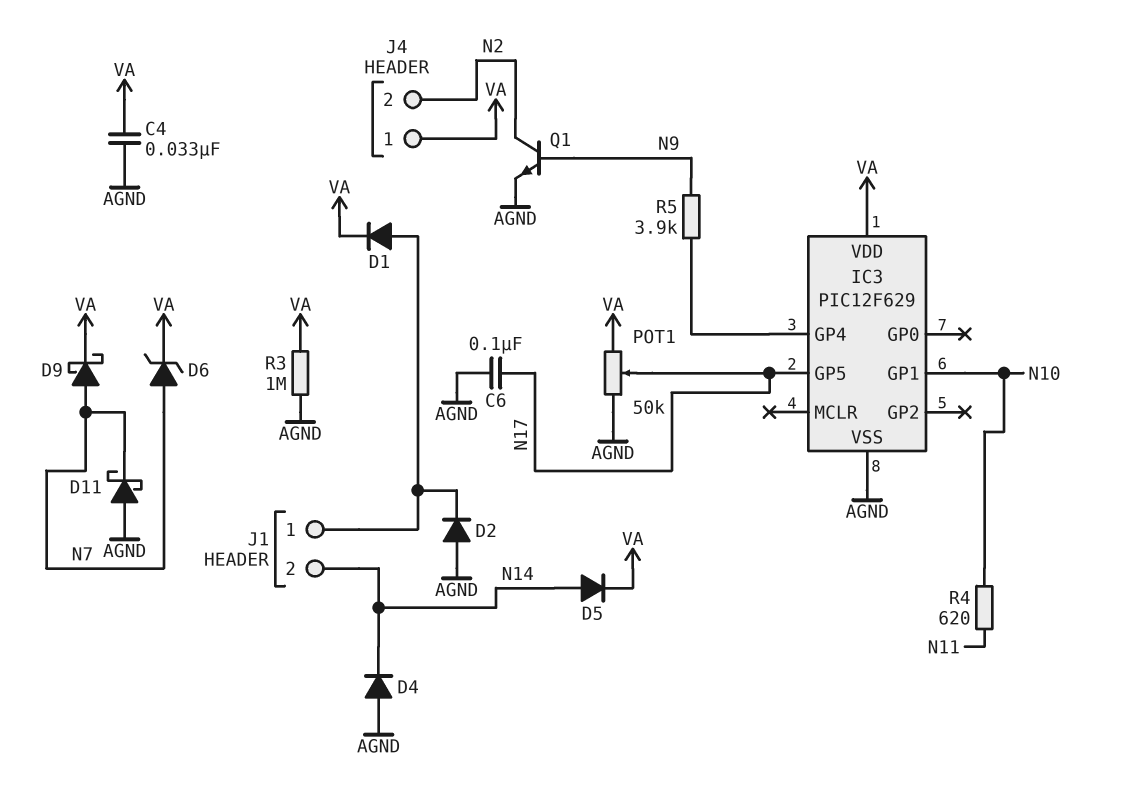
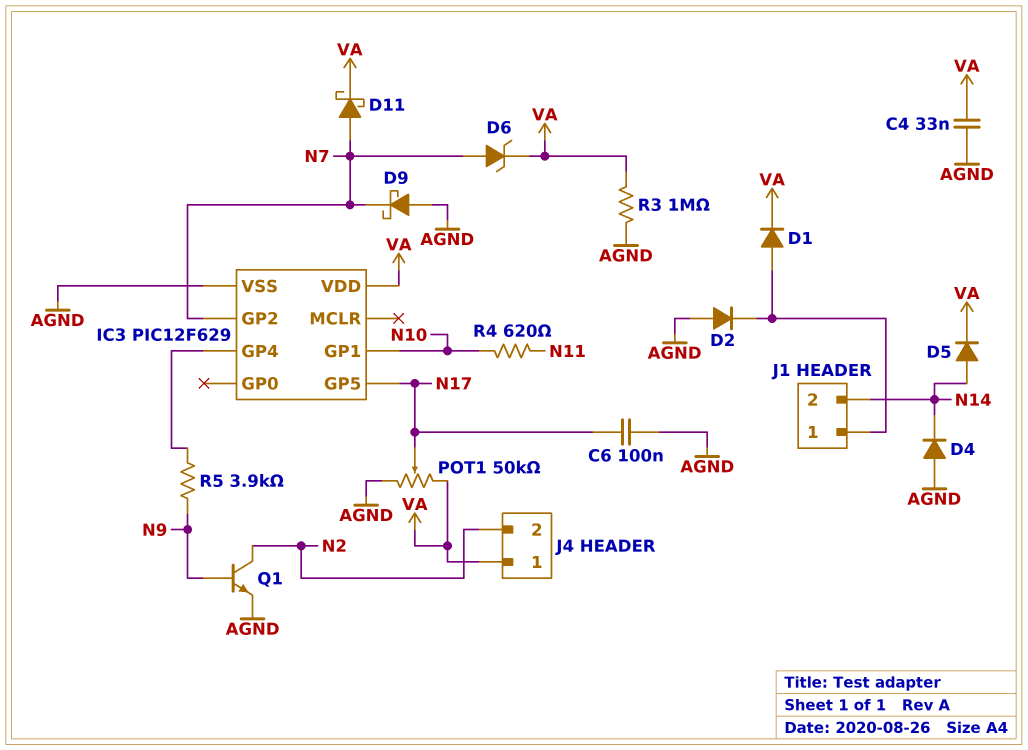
D9: schottky (A N7, K VA) -> schottky (A AGND, K N7)
D11: schottky (A AGND, K N7) -> schottky (A N7, K VA)
IC3 pin GP2: none -> N7

